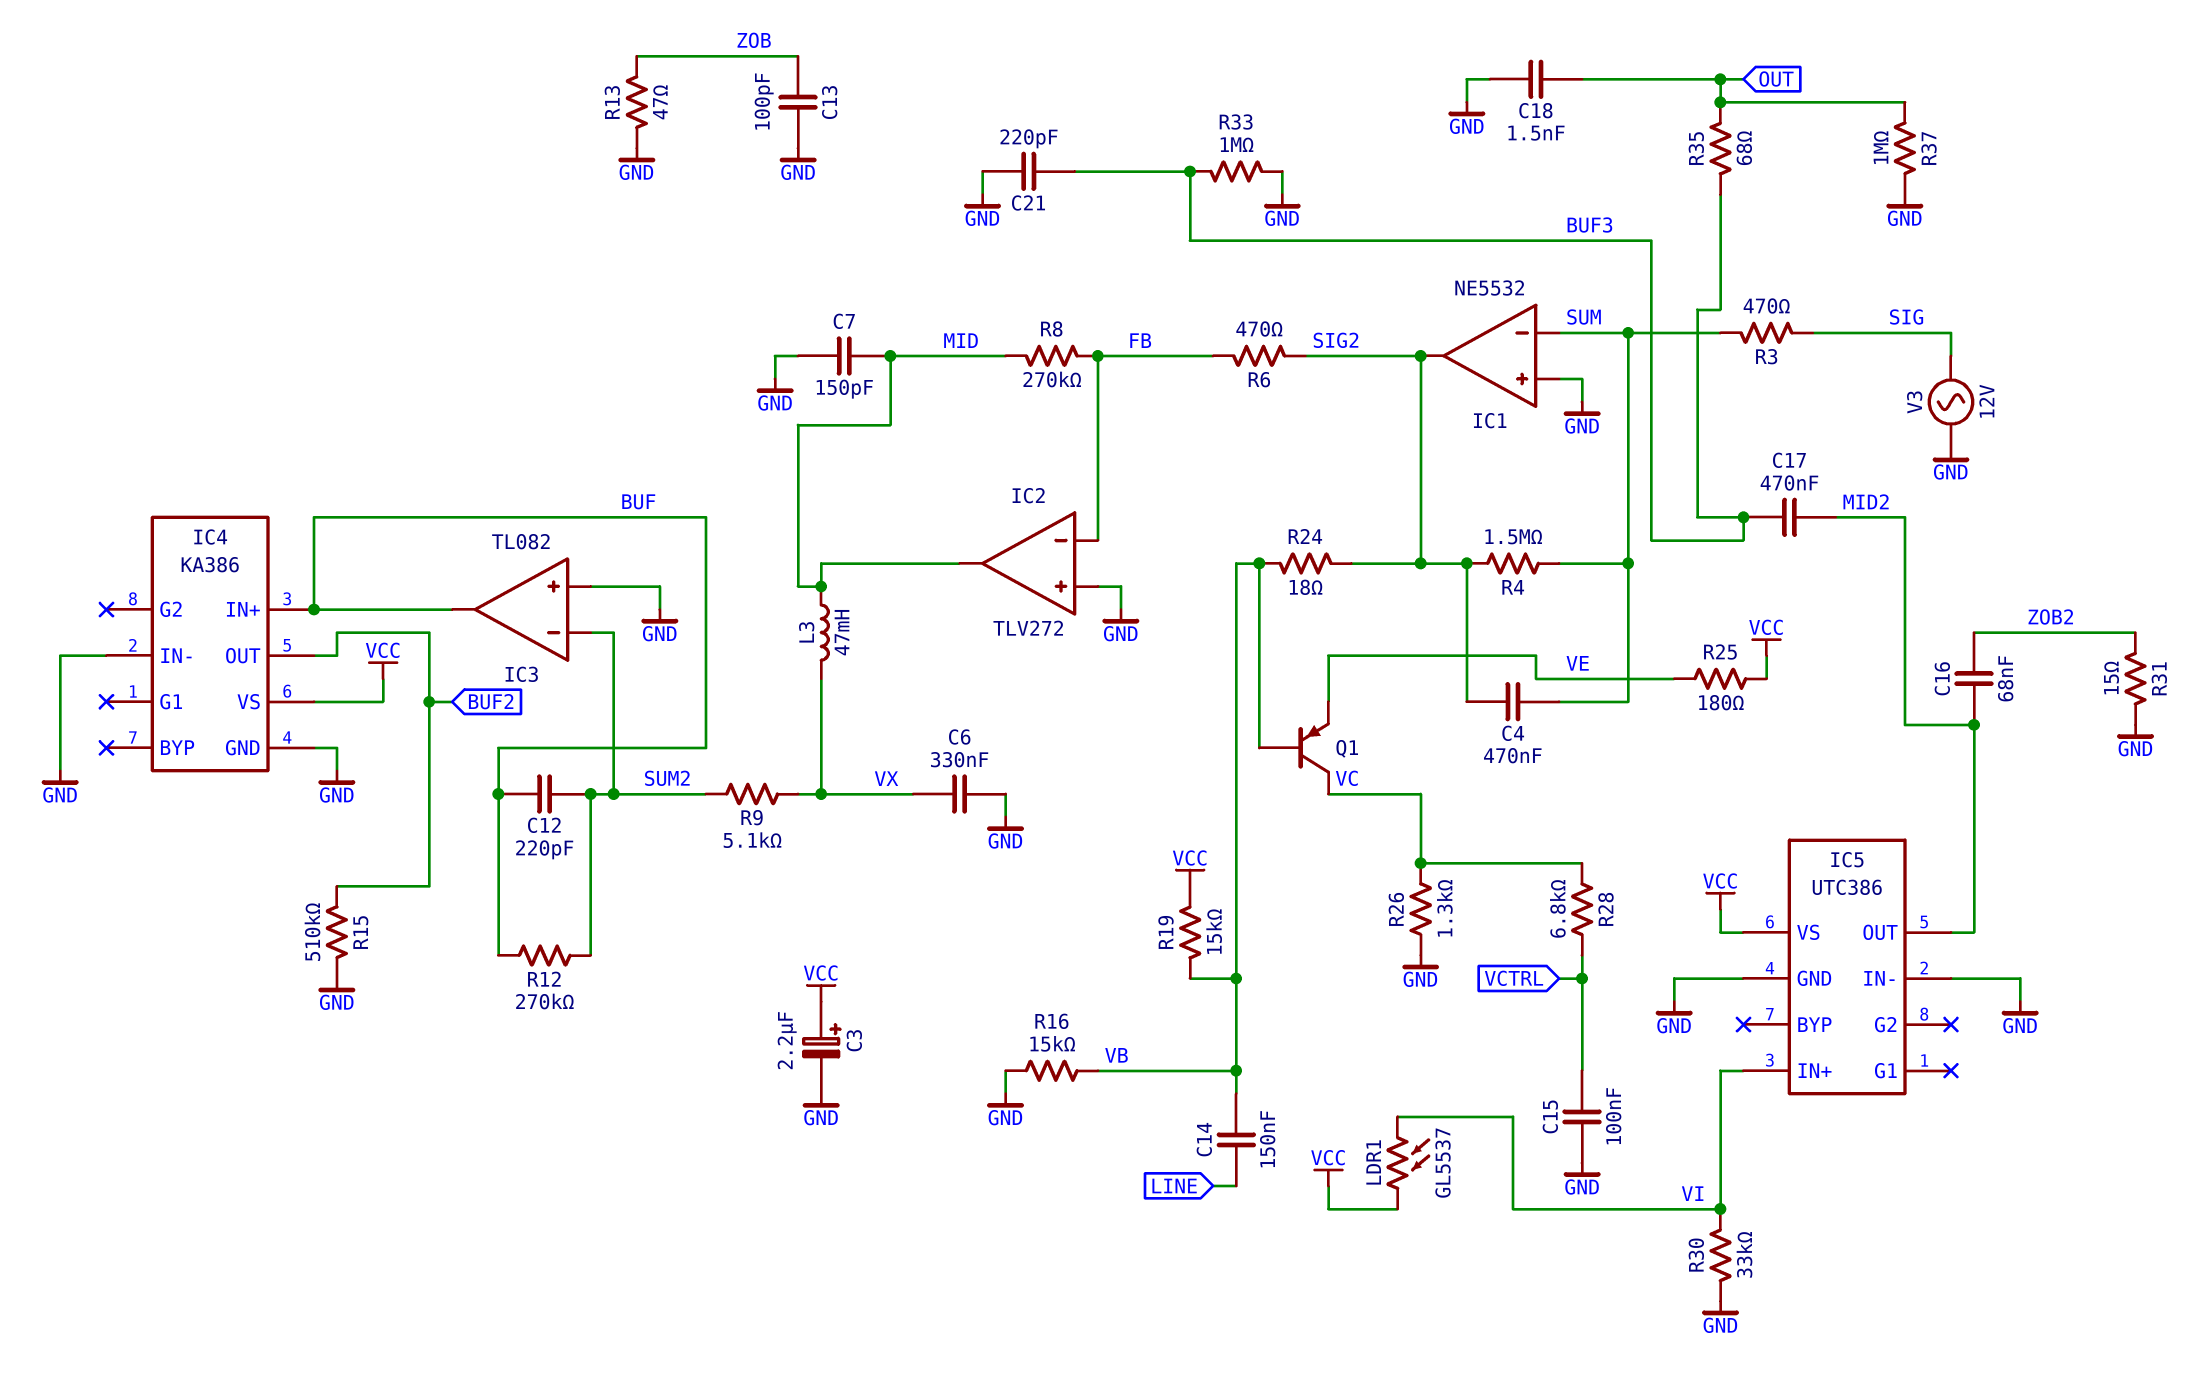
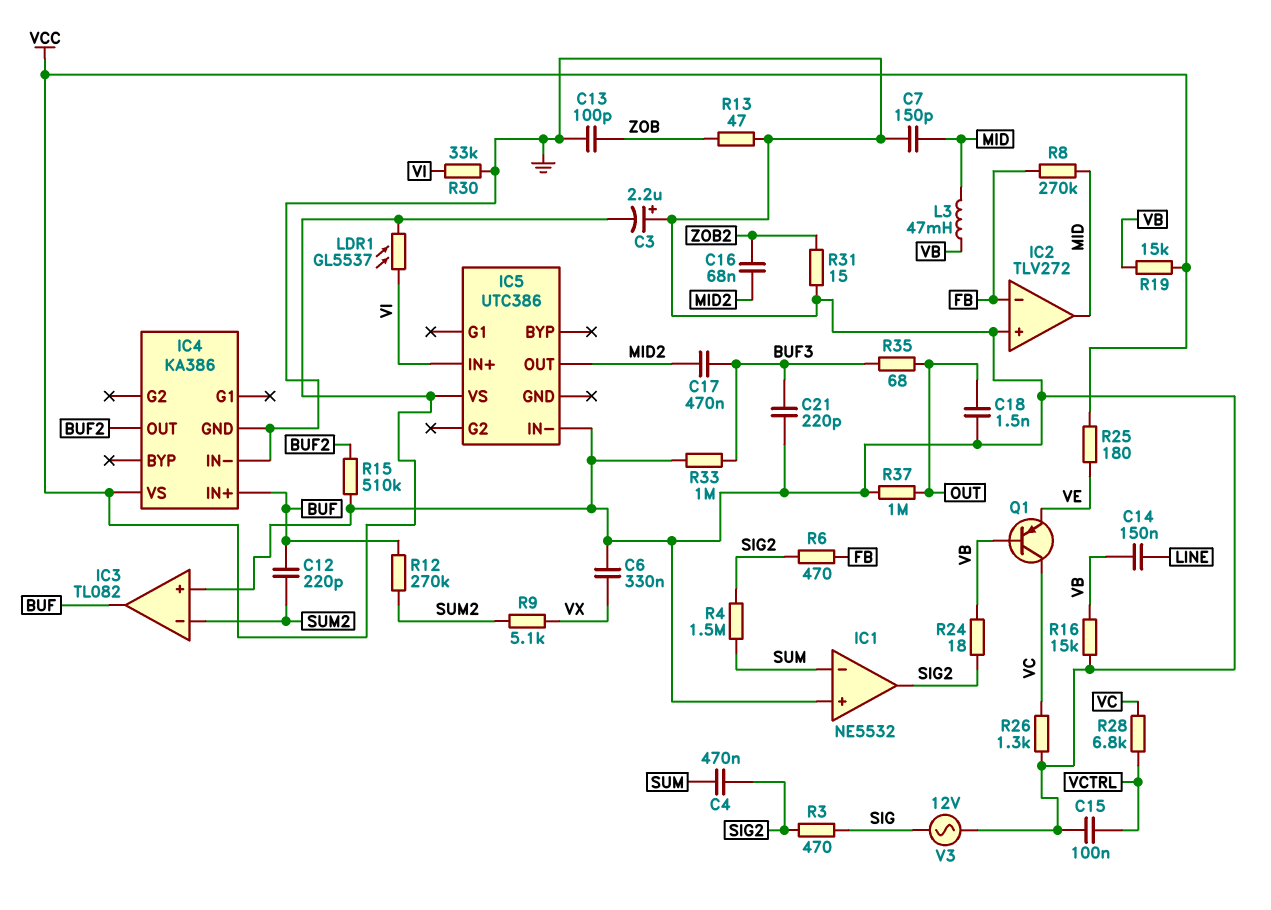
C3: 2.2uF (plus VCC, minus GND) -> 2.2uF (plus GND, minus VCC)
IC5 pin GND: GND -> none
L3: 47mH (MID, VX) -> 47mH (MID, VB)
R3: 470 (SIG, SUM) -> 470 (SIG, SIG2)

